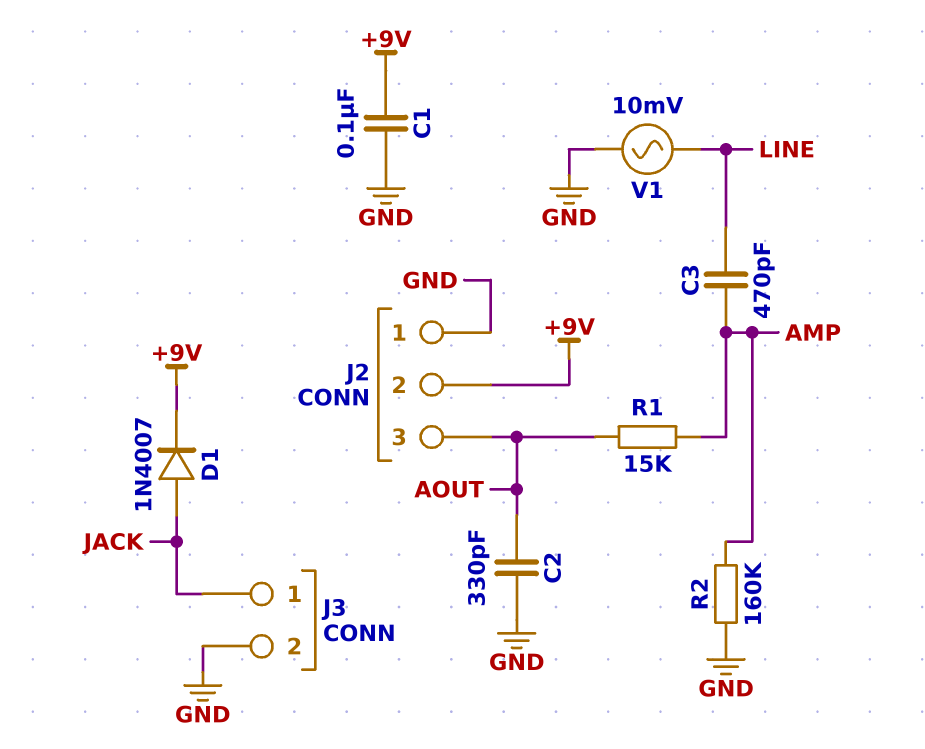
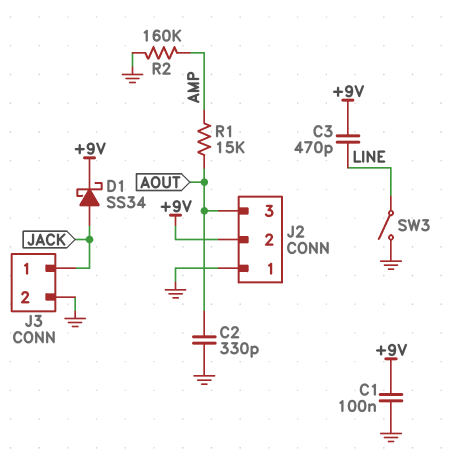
C3: 470pF (AMP, LINE) -> 470pF (+9V, LINE)
D1: diode 1N4007 (A JACK, K +9V) -> schottky SS34 (A JACK, K +9V)
SW3: none -> switch (GND, LINE)
V1: AC 10mV (GND, LINE) -> none

